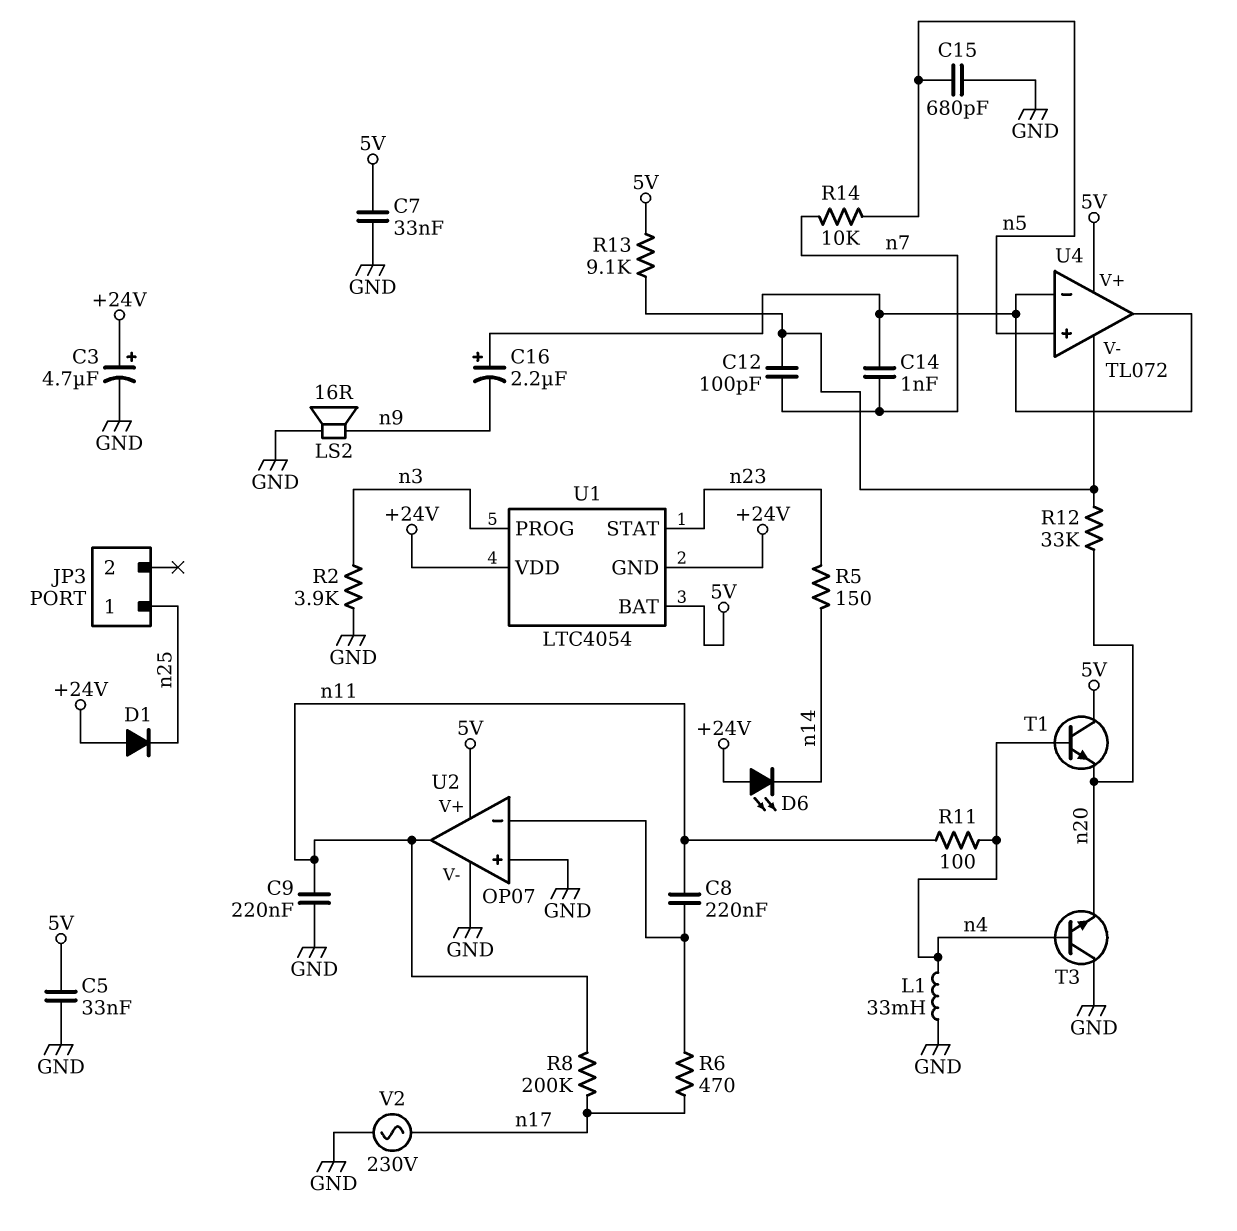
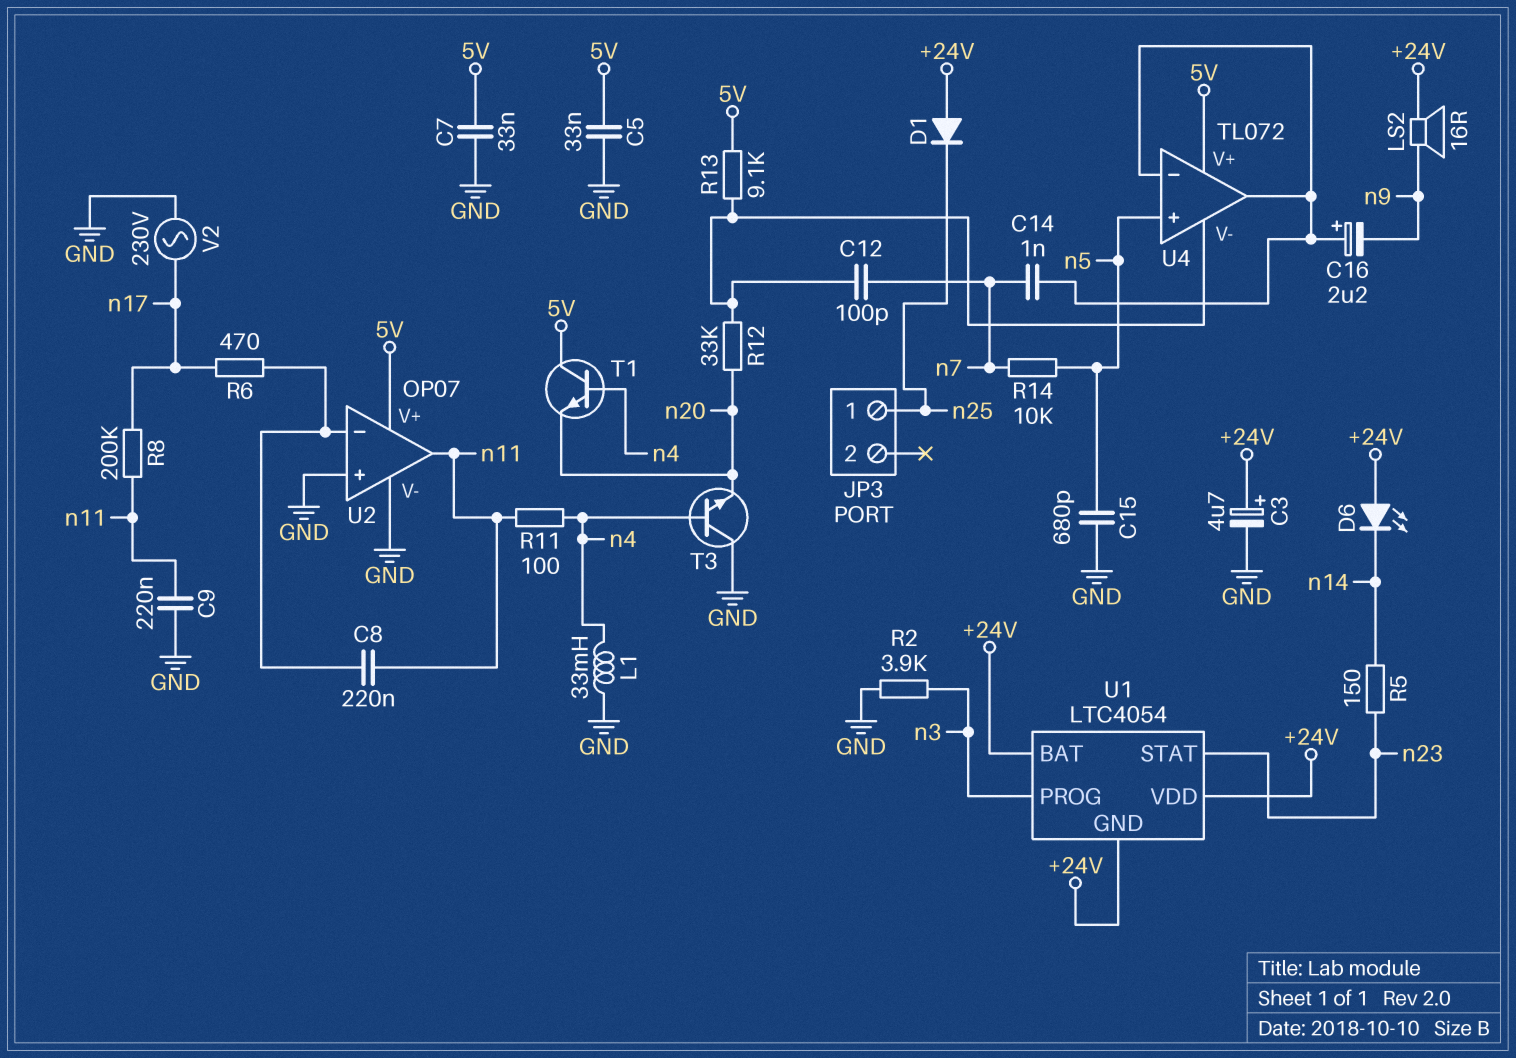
LS2: speaker 16R (GND, n9) -> speaker 16R (+24V, n9)
U1 pin BAT: 5V -> +24V

